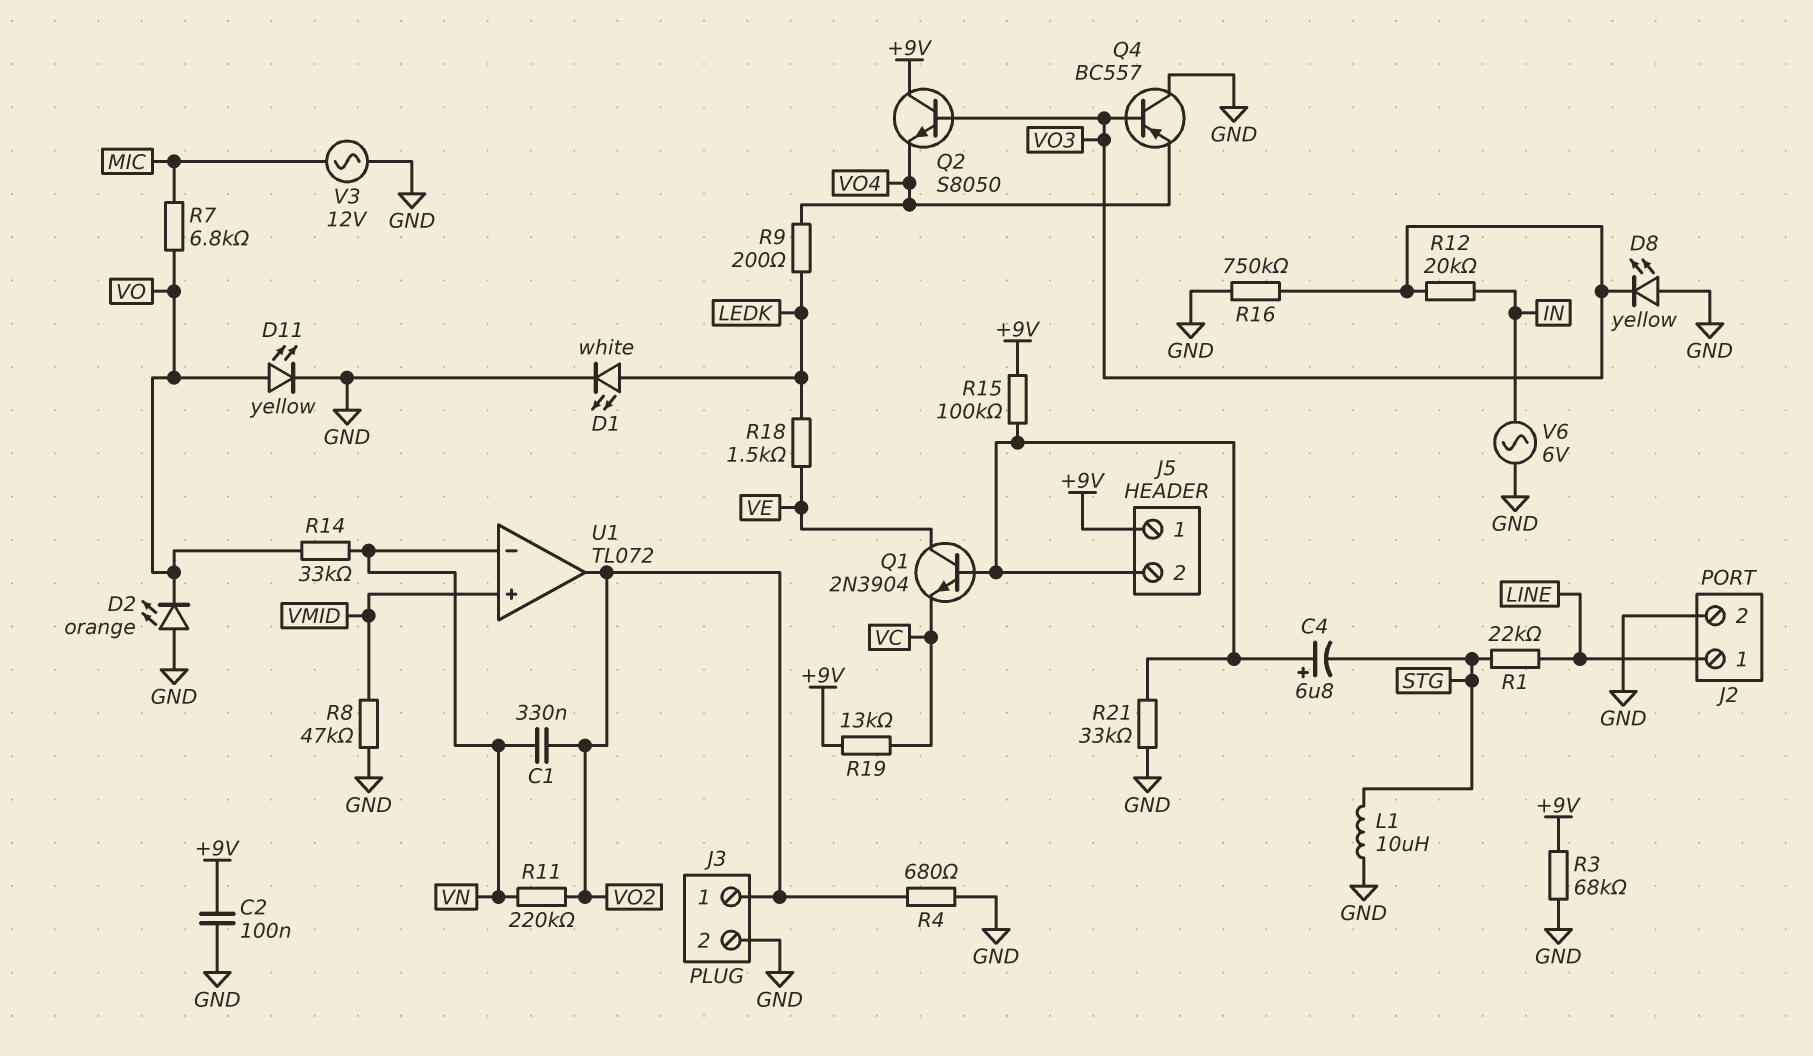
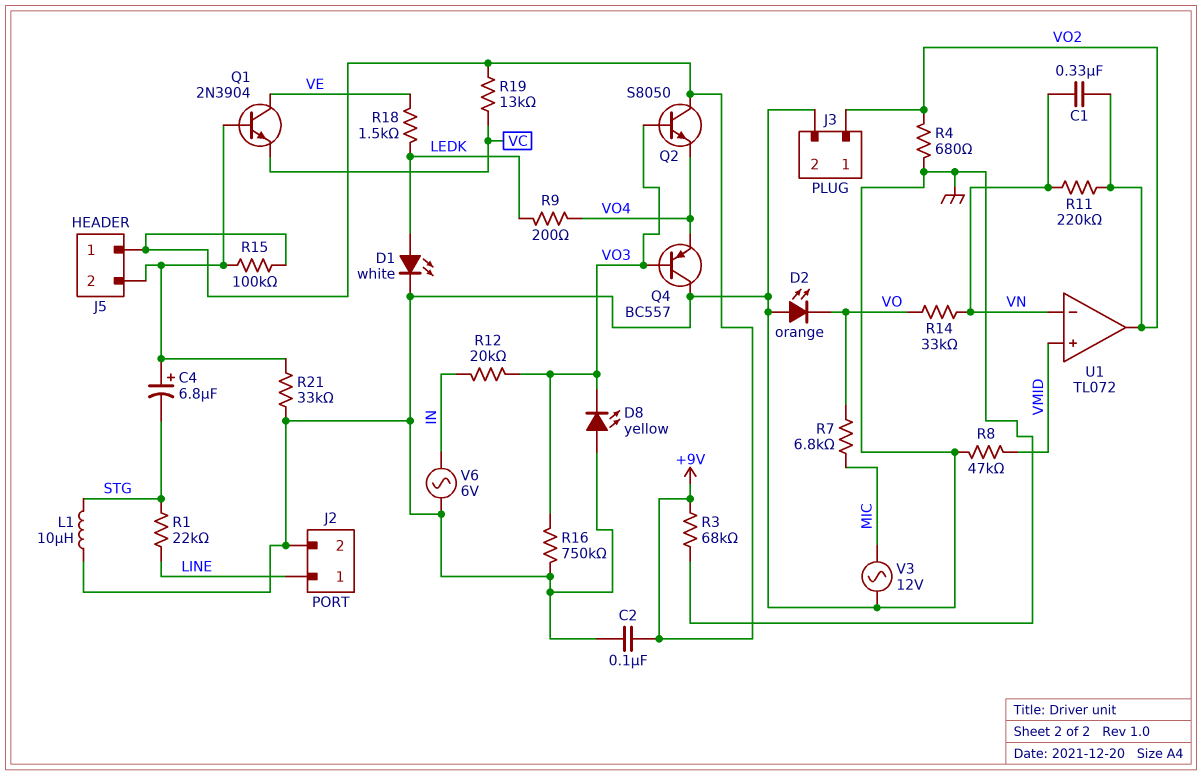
D11: LED yellow (A VO, K GND) -> none

